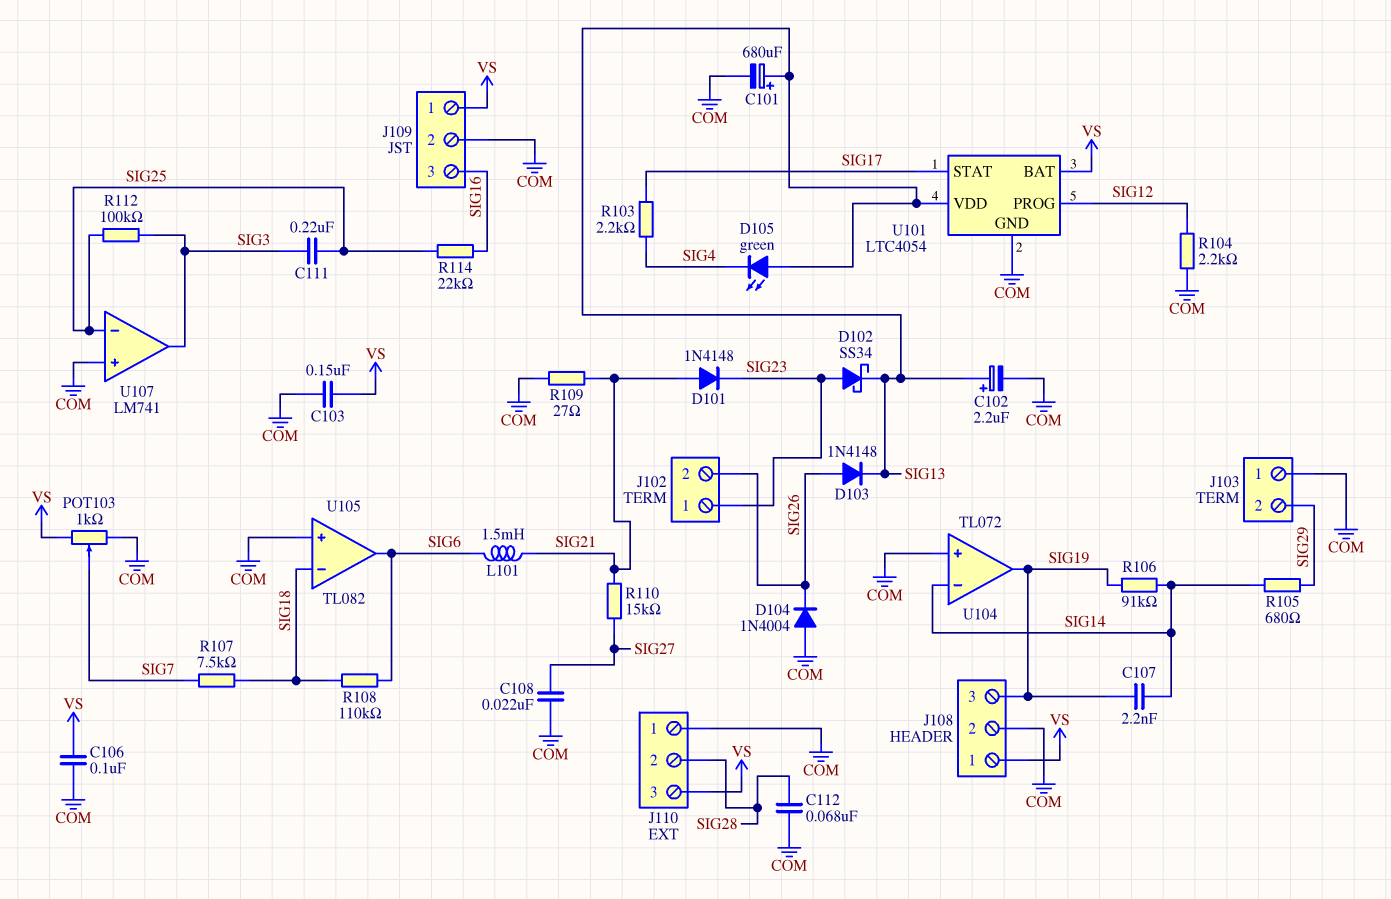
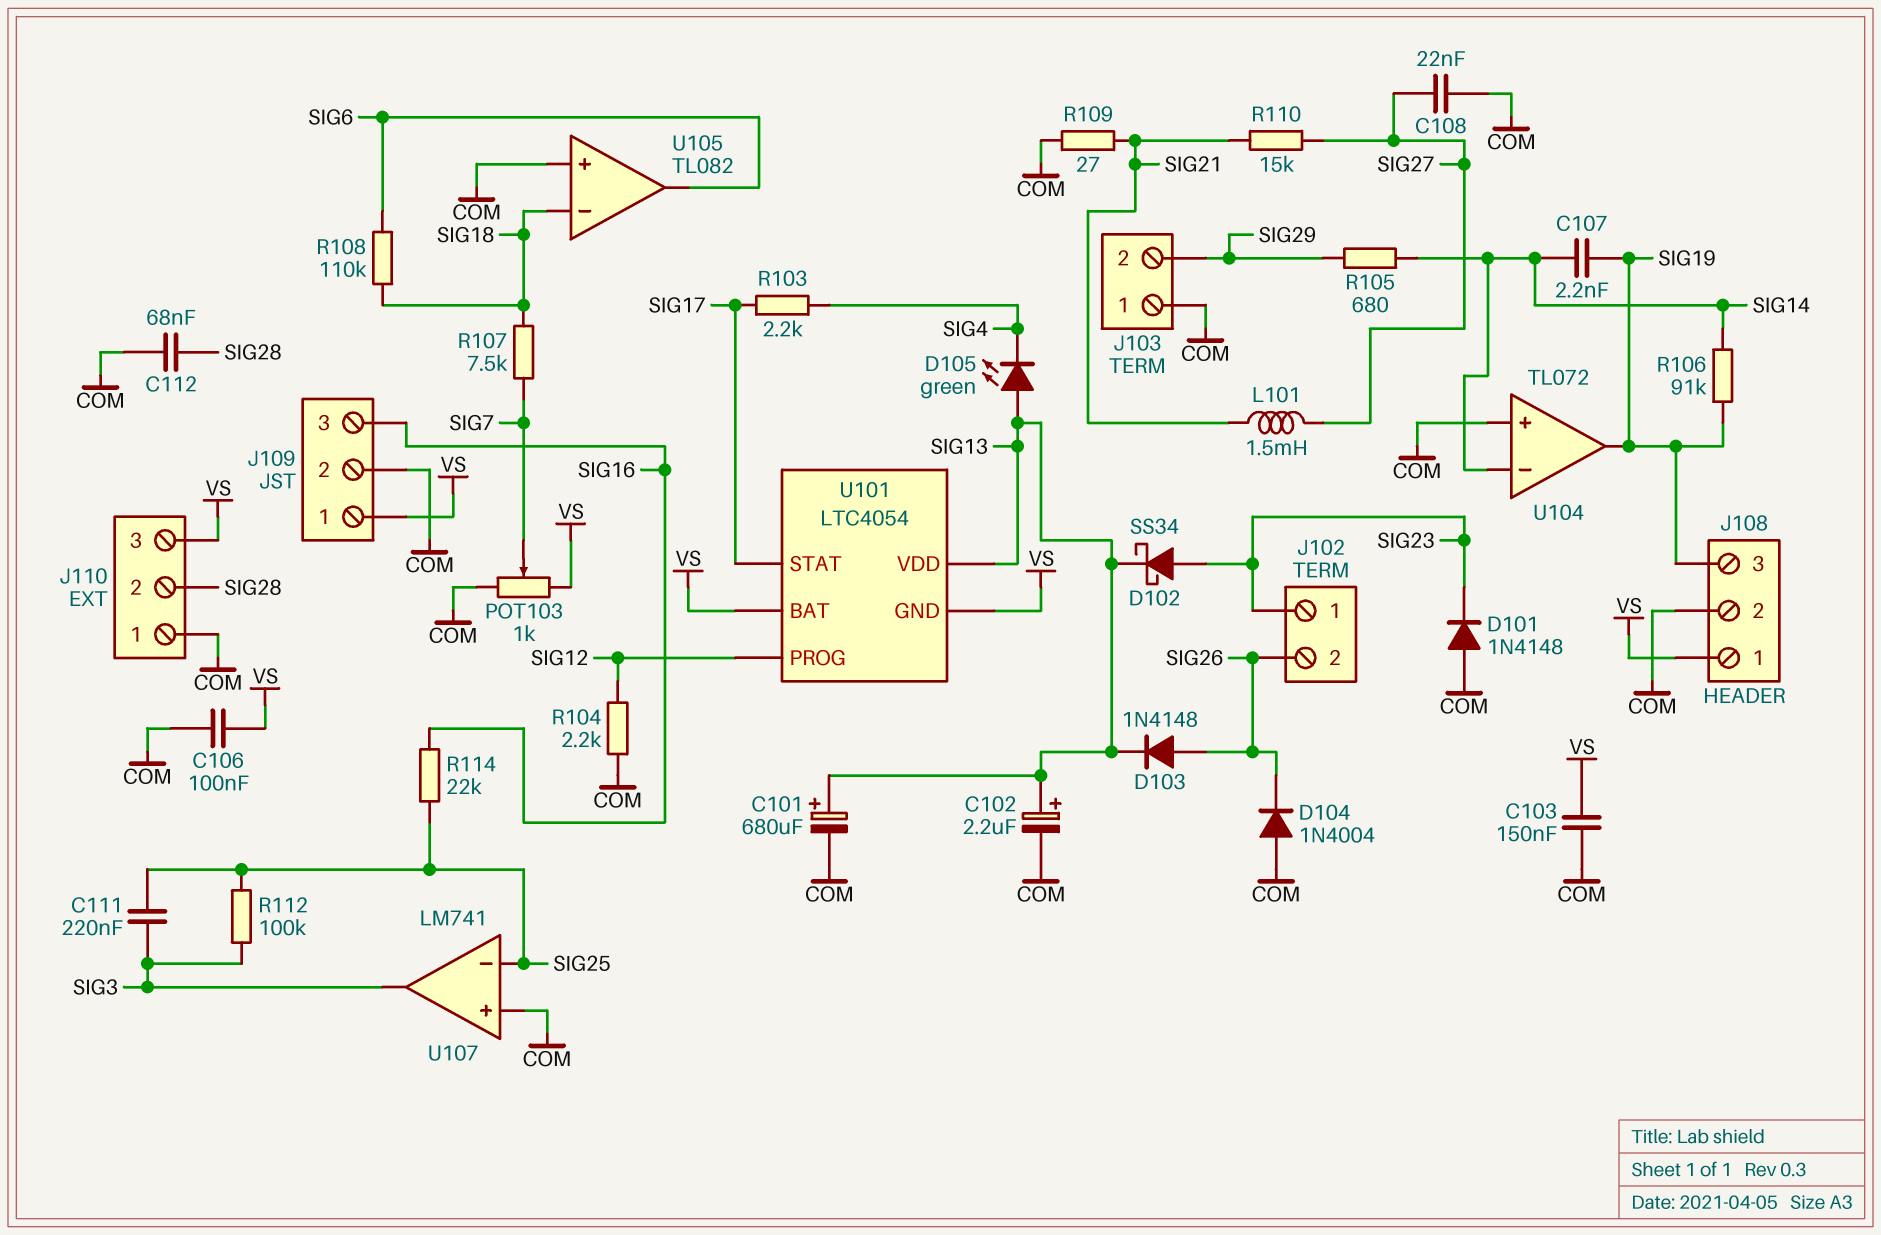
D101: diode 1N4148 (A SIG21, K SIG23) -> diode 1N4148 (A COM, K SIG23)
L101: 1.5mH (SIG6, SIG21) -> 1.5mH (SIG21, SIG27)
U101 pin GND: COM -> VS

